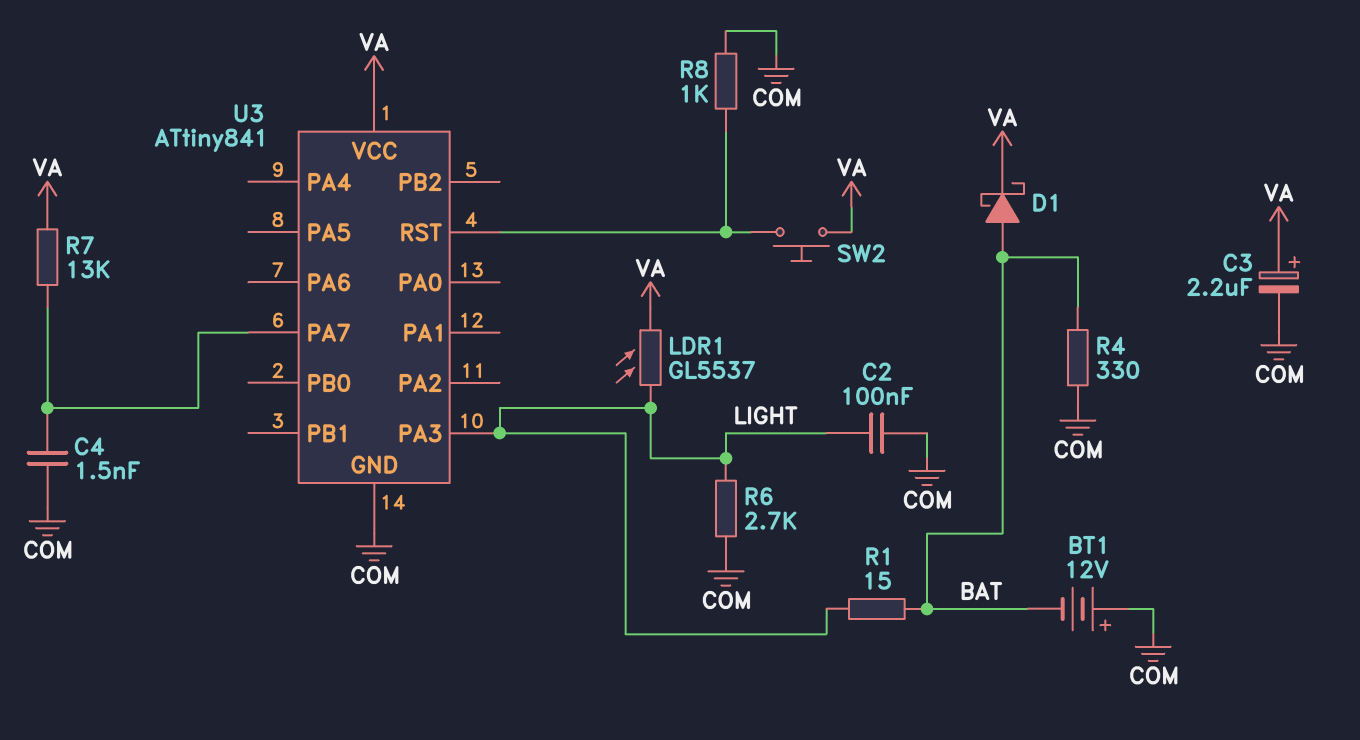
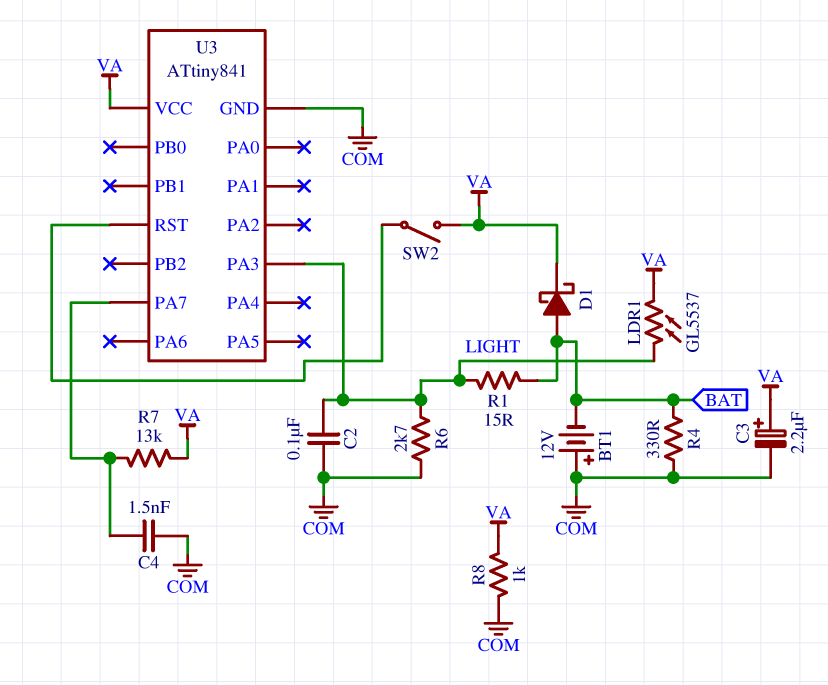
R8: 1k (COM, U3/RST) -> 1k (COM, VA)
SW2: button (U3/RST, VA) -> switch (U3/RST, VA)

